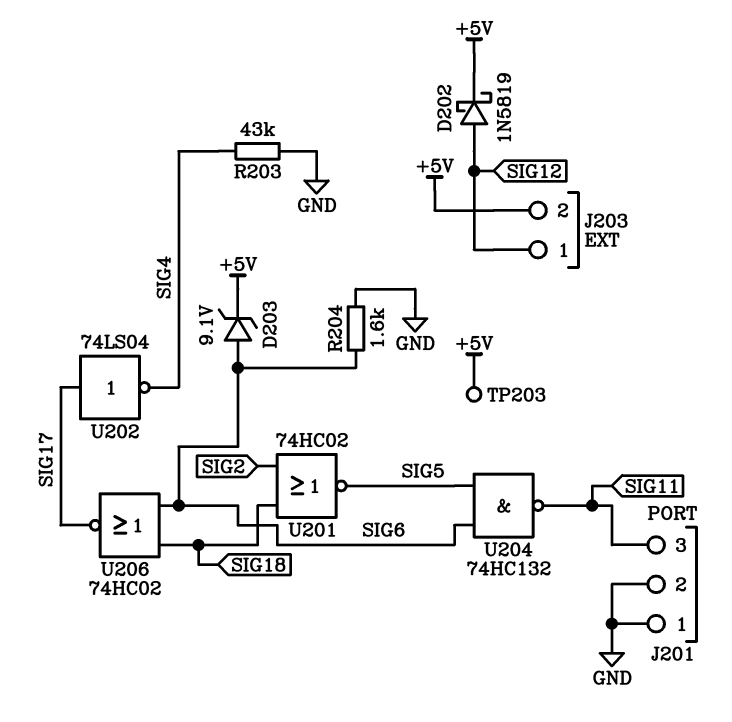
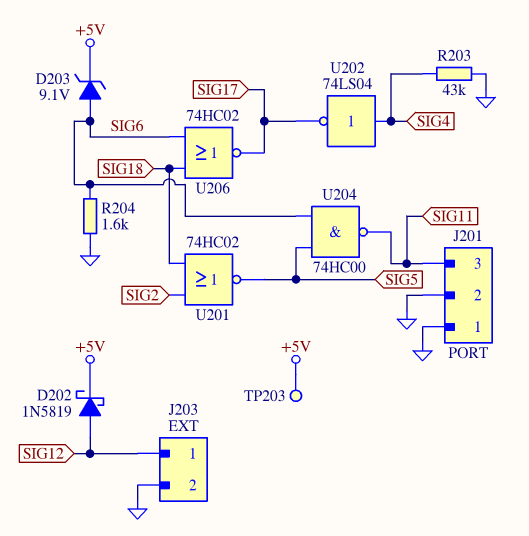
J203 pin 2: +5V -> GND
U202: NOT 74LS04 (in SIG17, out SIG4) -> NOT 74LS04 (in SIG4, out SIG17)
U204: NAND 74HC132 (in SIG5, in SIG6, out SIG11) -> NAND 74HC00 (in SIG5, in SIG6, out SIG11)

